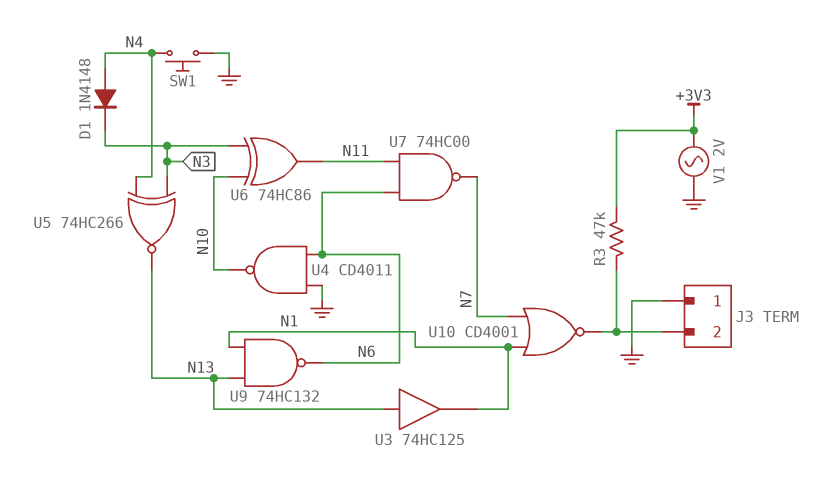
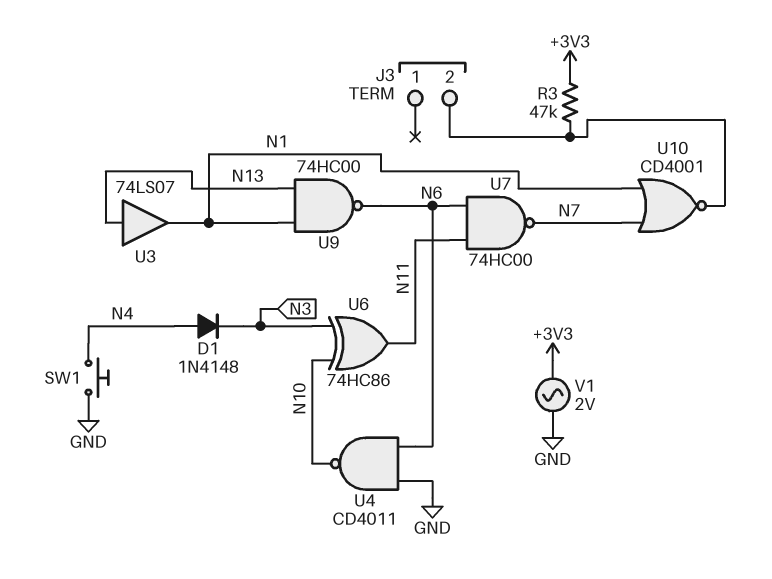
J3 pin 1: GND -> none
U3: buffer 74HC125 (in N13, out N1) -> buffer 74LS07 (in N13, out N1)
U5: XNOR 74HC266 (in N3, in N4, out N13) -> none
U9: NAND 74HC132 (in N1, in N13, out N6) -> NAND 74HC00 (in N1, in N13, out N6)

